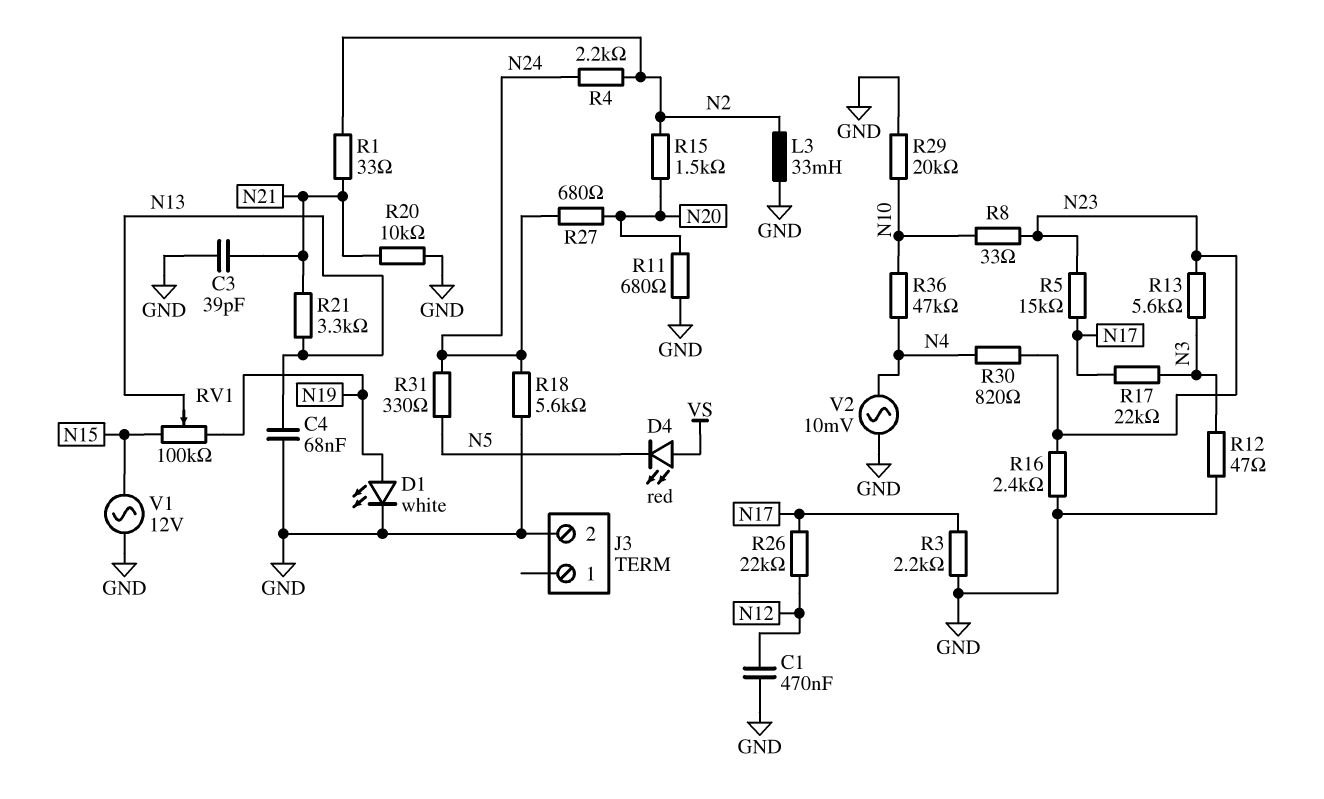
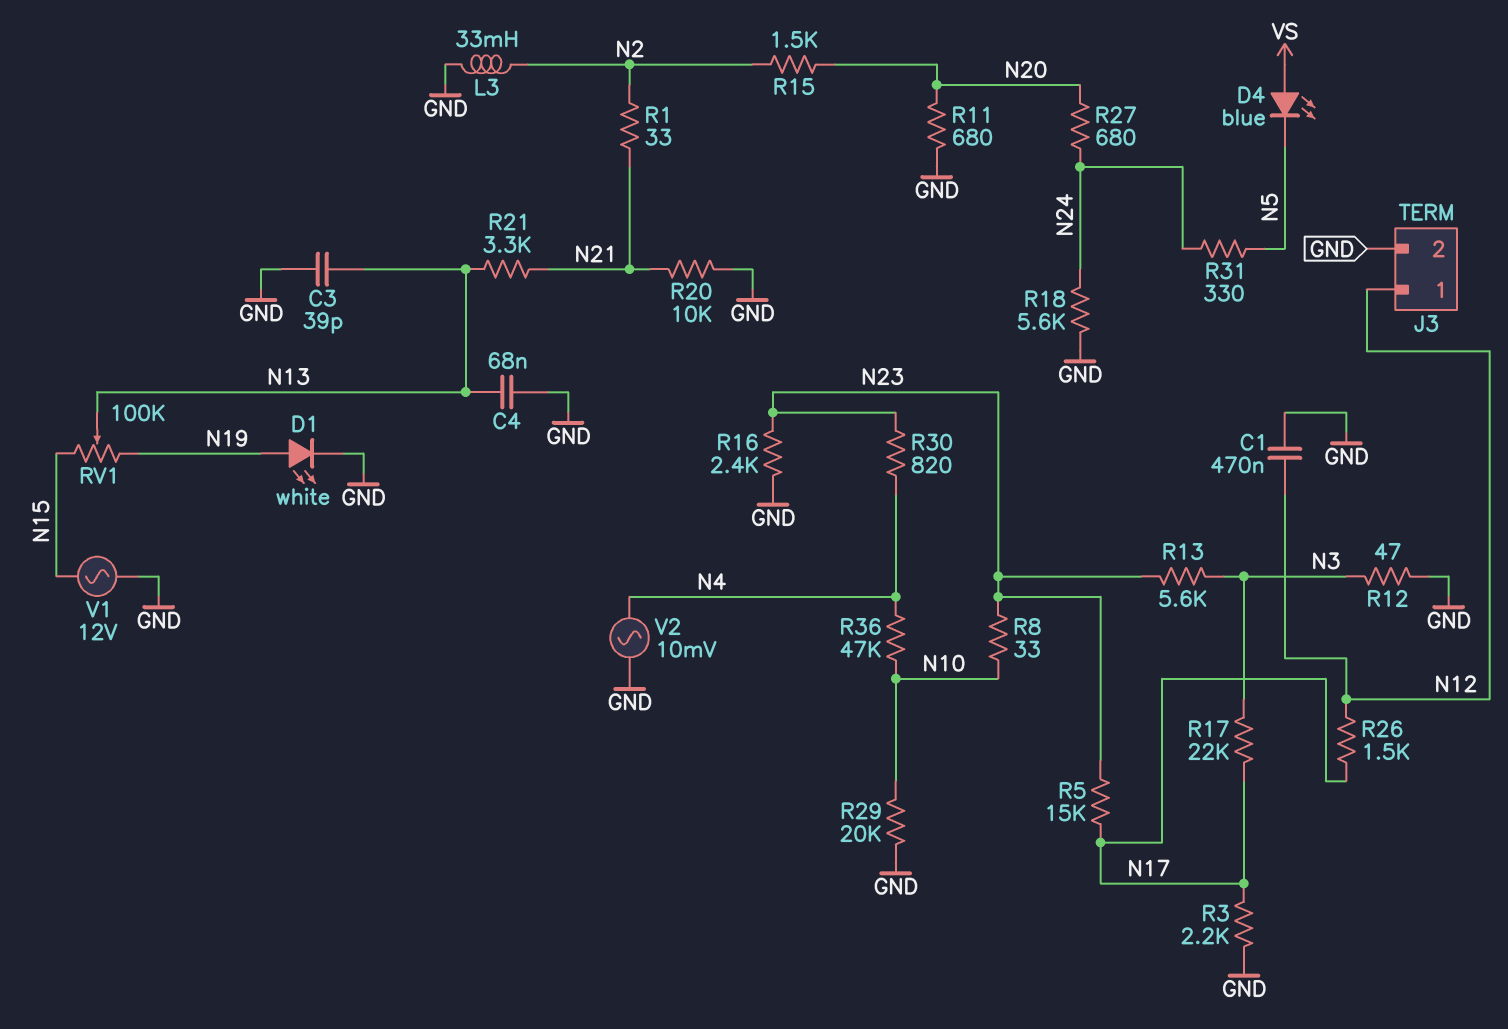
C3: 39pF (GND, N21) -> 39pF (GND, N13)
D4: LED red (A VS, K N5) -> LED blue (A VS, K N5)
J3 pin 1: none -> N12
R4: 2.2k (N2, N24) -> none
R26: 22k (N12, N17) -> 1.5k (N12, N17)

